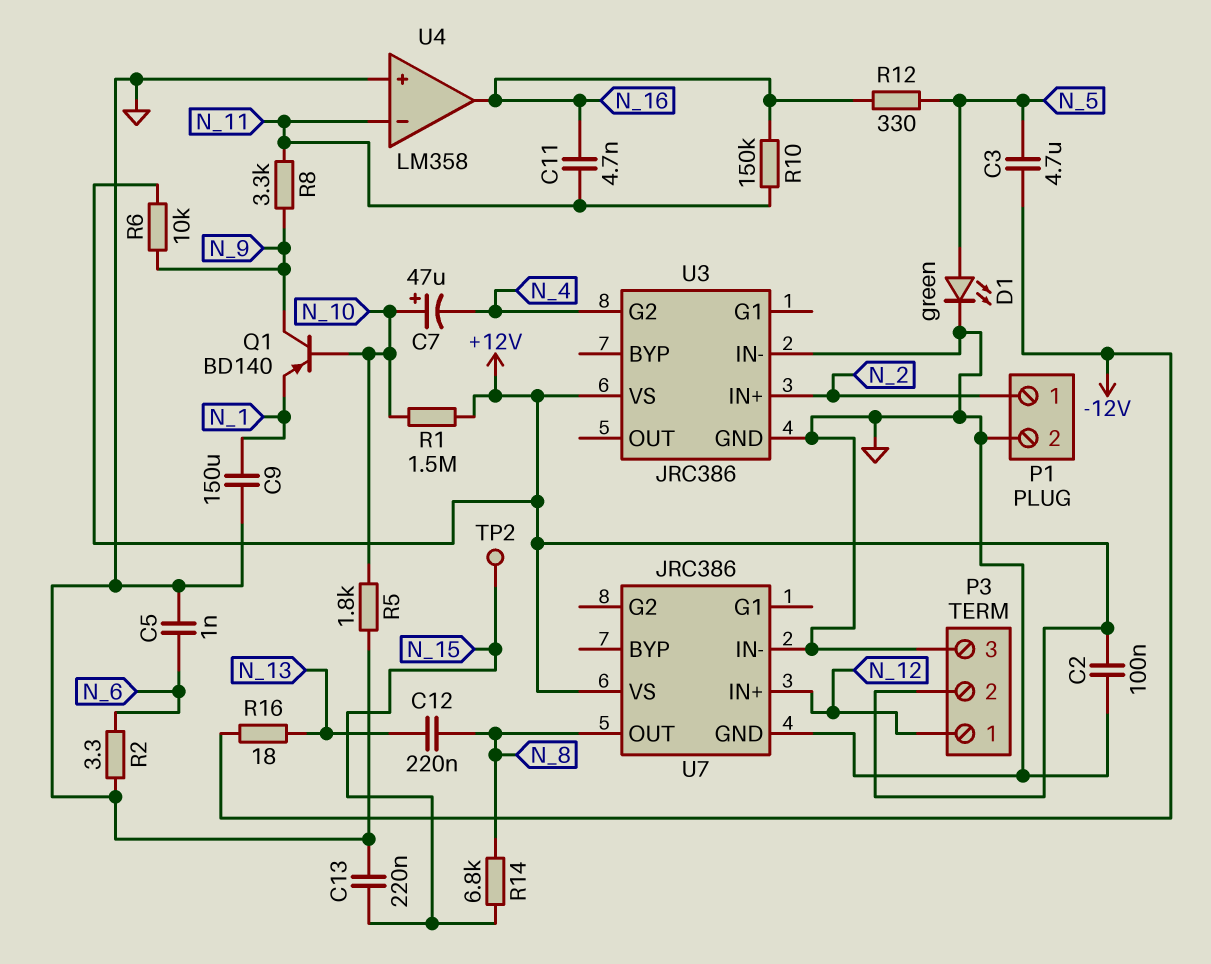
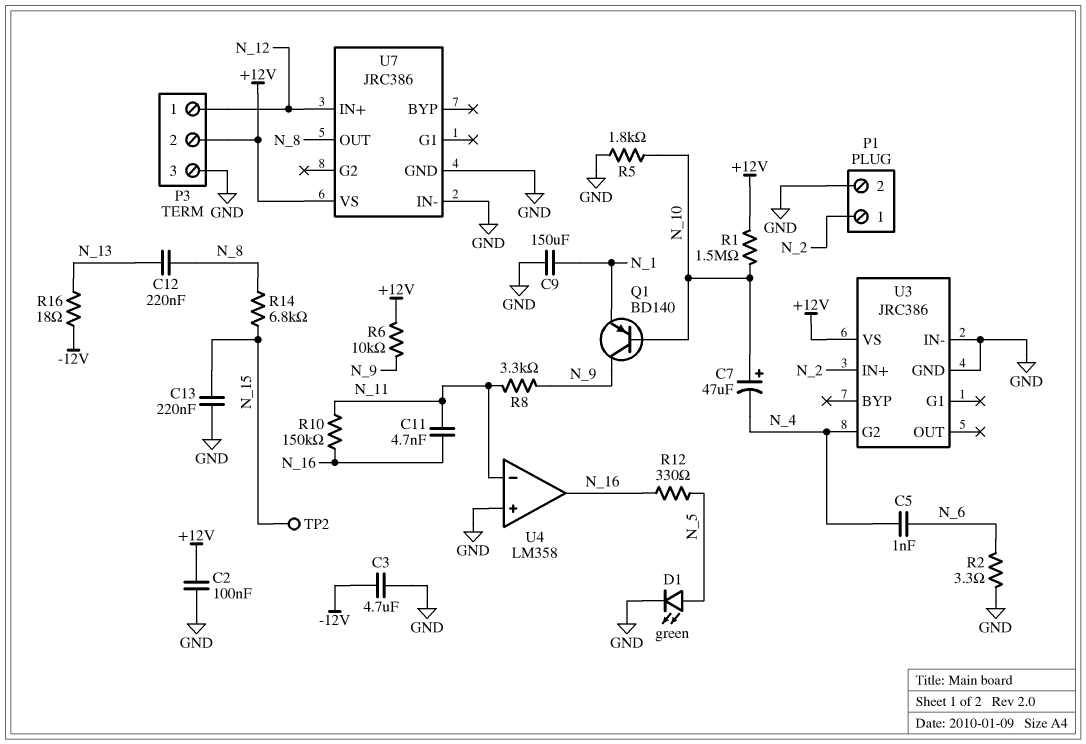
C3: 4.7uF (-12V, N_5) -> 4.7uF (-12V, GND)
C5: 1nF (GND, N_6) -> 1nF (N_4, N_6)

